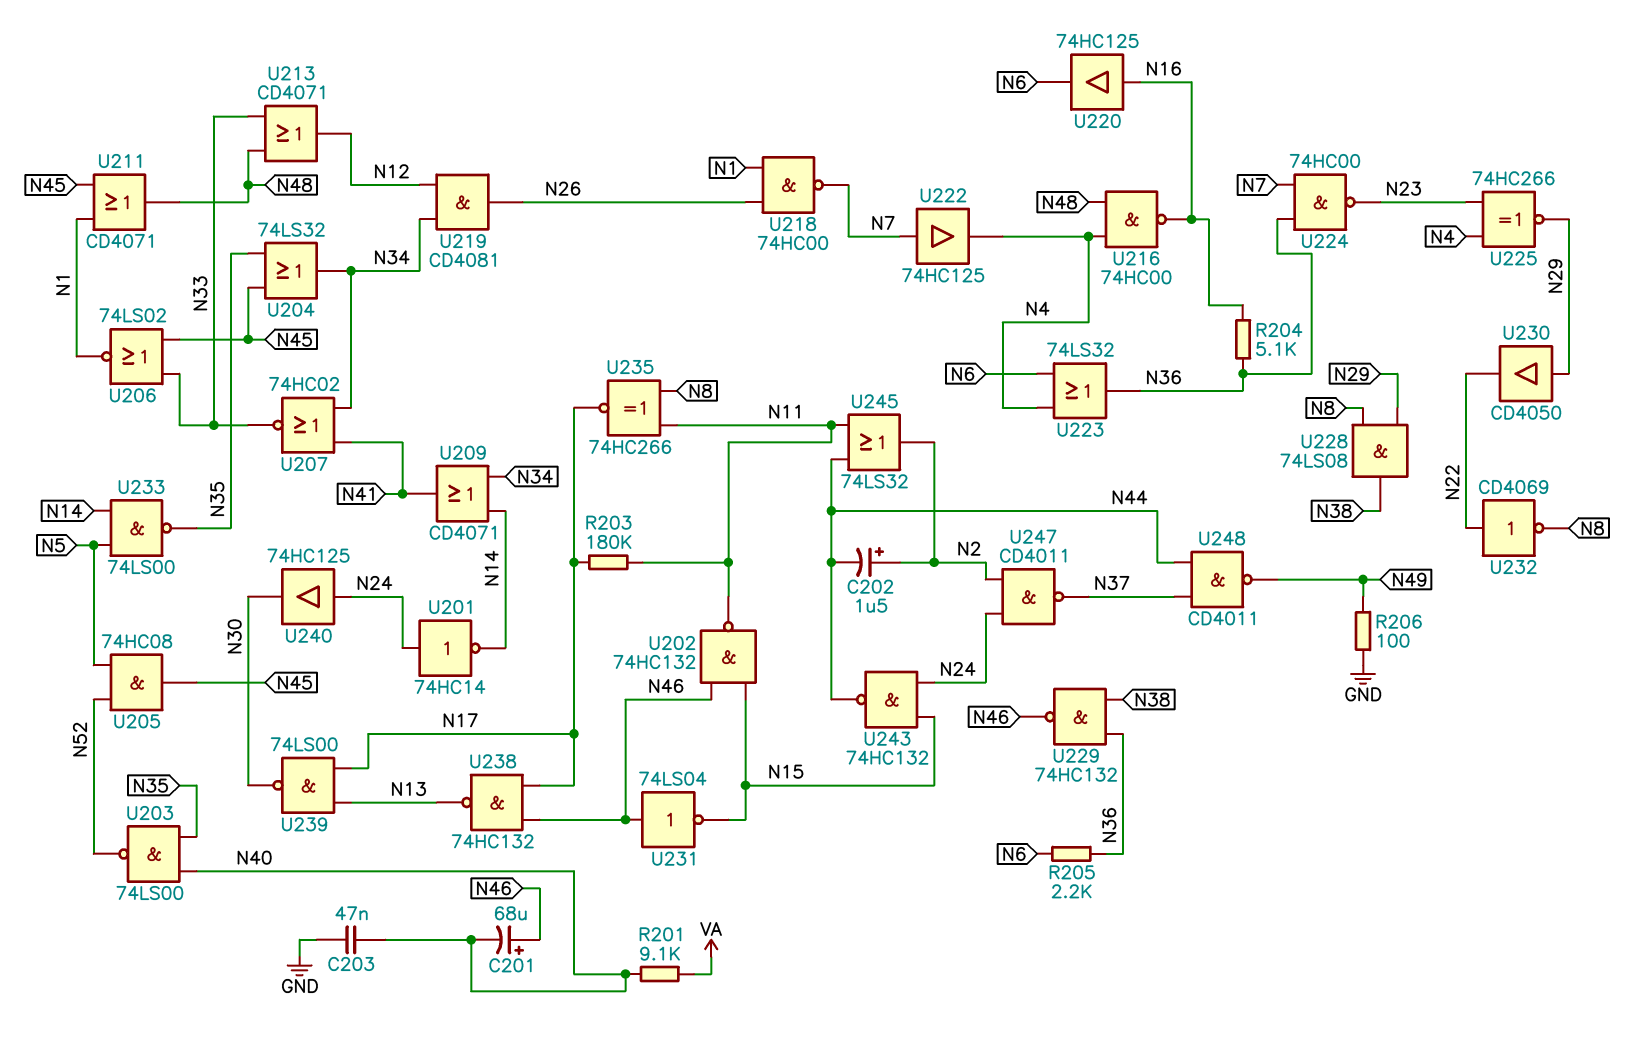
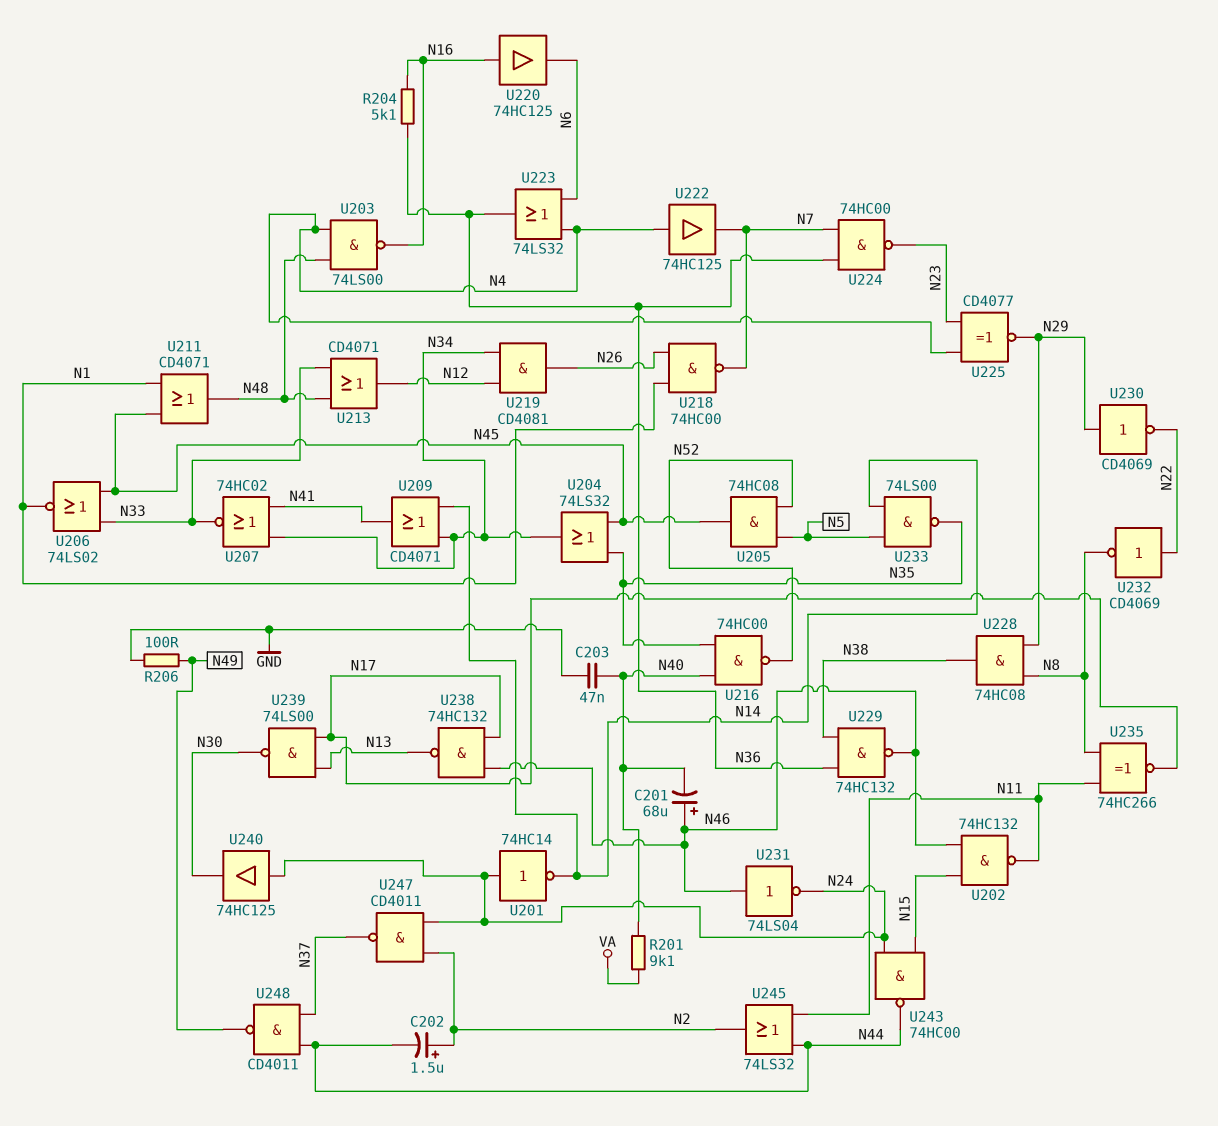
R203: 180k (N11, N17) -> none
R205: 2.2k (N6, N36) -> none
U203: NAND 74LS00 (in N35, in N40, out N52) -> NAND 74LS00 (in N4, in N48, out N16)
U216: NAND 74HC00 (in N4, in N48, out N16) -> NAND 74HC00 (in N35, in N40, out N52)
U222: buffer 74HC125 (in N7, out N4) -> buffer 74HC125 (in N4, out N7)
U225: XNOR 74HC266 (in N4, in N23, out N29) -> XNOR CD4077 (in N4, in N23, out N29)
U228: AND 74LS08 (in N8, in N29, out N38) -> AND 74HC08 (in N8, in N29, out N38)
U230: buffer CD4050 (in N29, out N22) -> NOT CD4069 (in N29, out N22)
U231: NOT 74LS04 (in N46, out N15) -> NOT 74LS04 (in N46, out N24)
U243: NAND 74HC132 (in N15, in N24, out N44) -> NAND 74HC00 (in N15, in N24, out N44)

